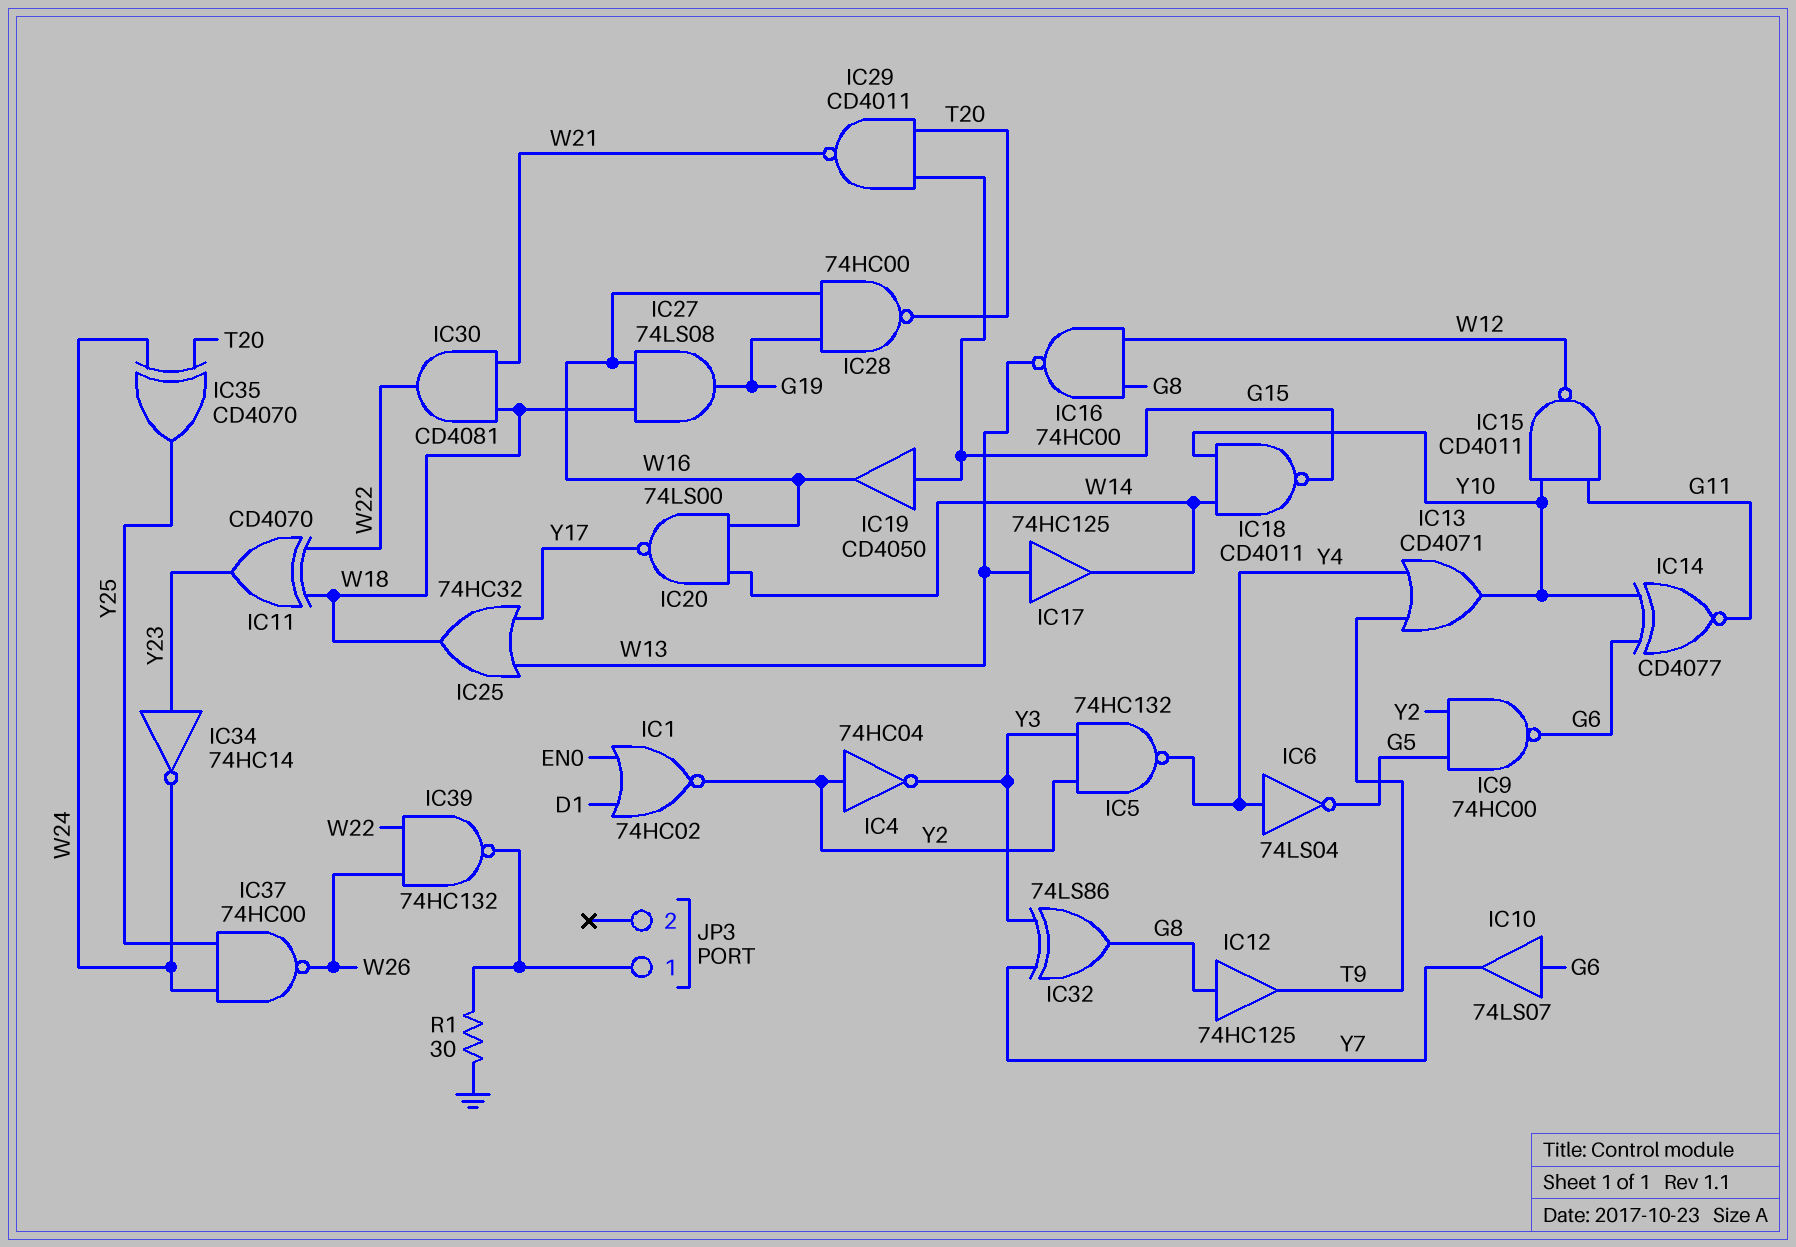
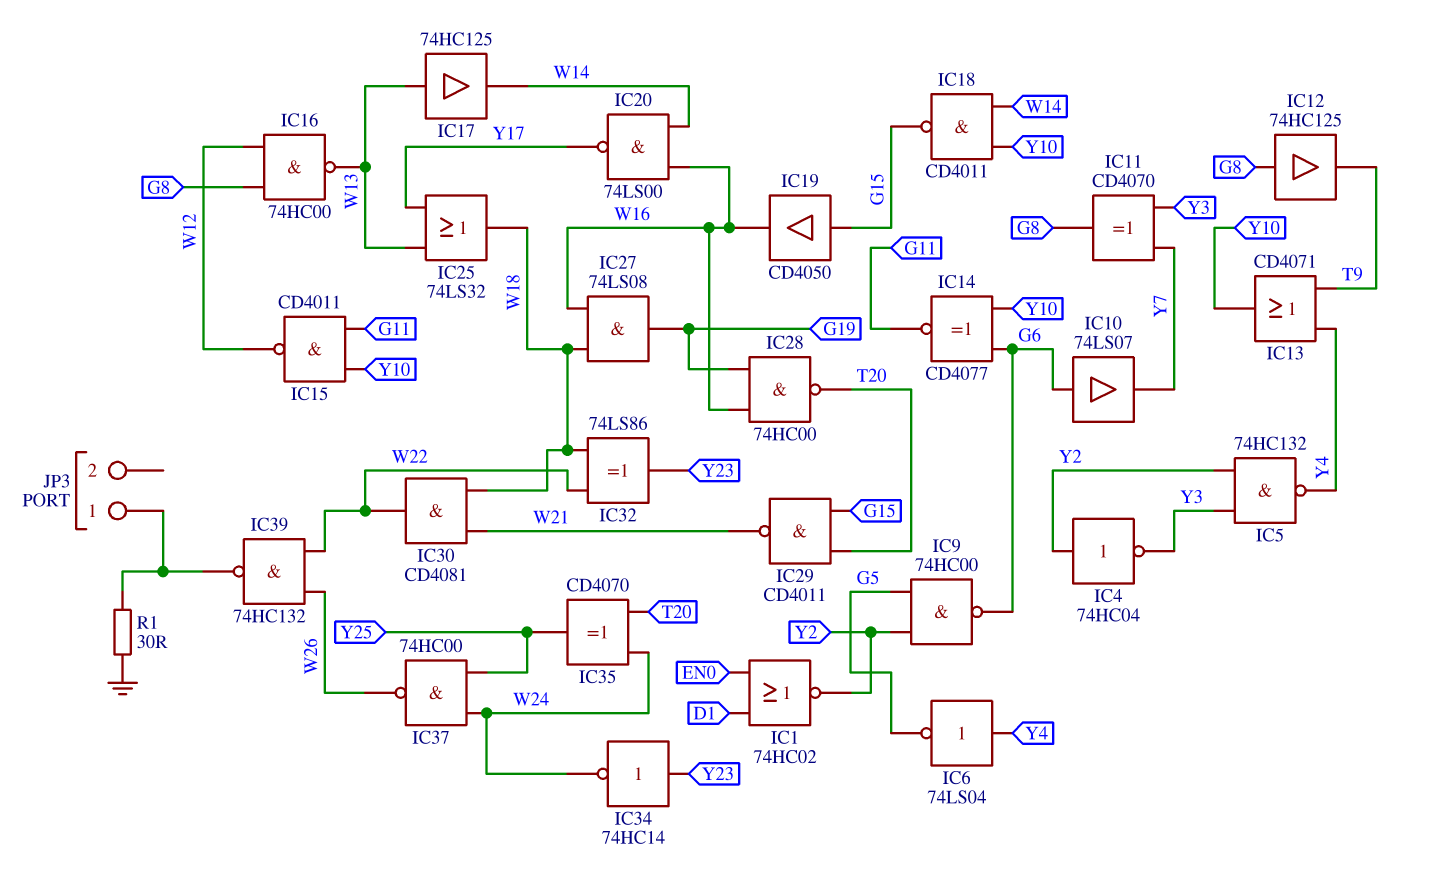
IC11: XOR CD4070 (in W18, in W22, out Y23) -> XOR CD4070 (in Y3, in Y7, out G8)
IC25: OR 74HC32 (in W13, in Y17, out W18) -> OR 74LS32 (in W13, in Y17, out W18)
IC32: XOR 74LS86 (in Y3, in Y7, out G8) -> XOR 74LS86 (in W18, in W22, out Y23)

